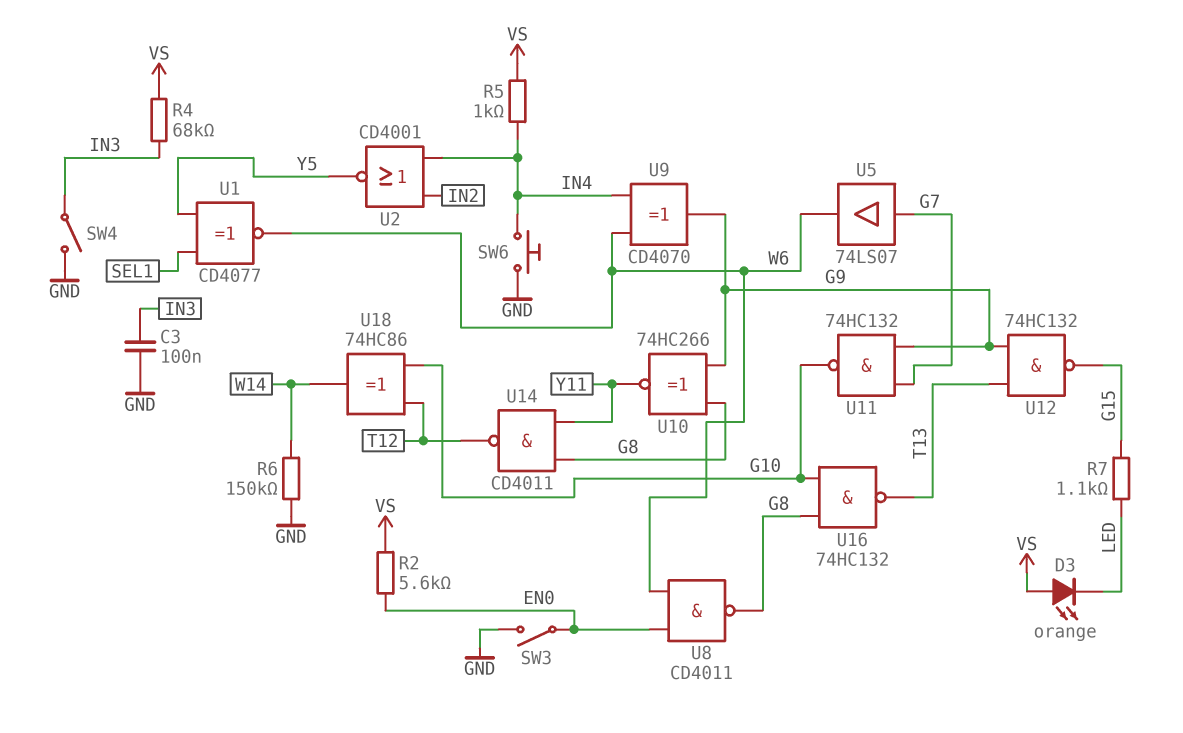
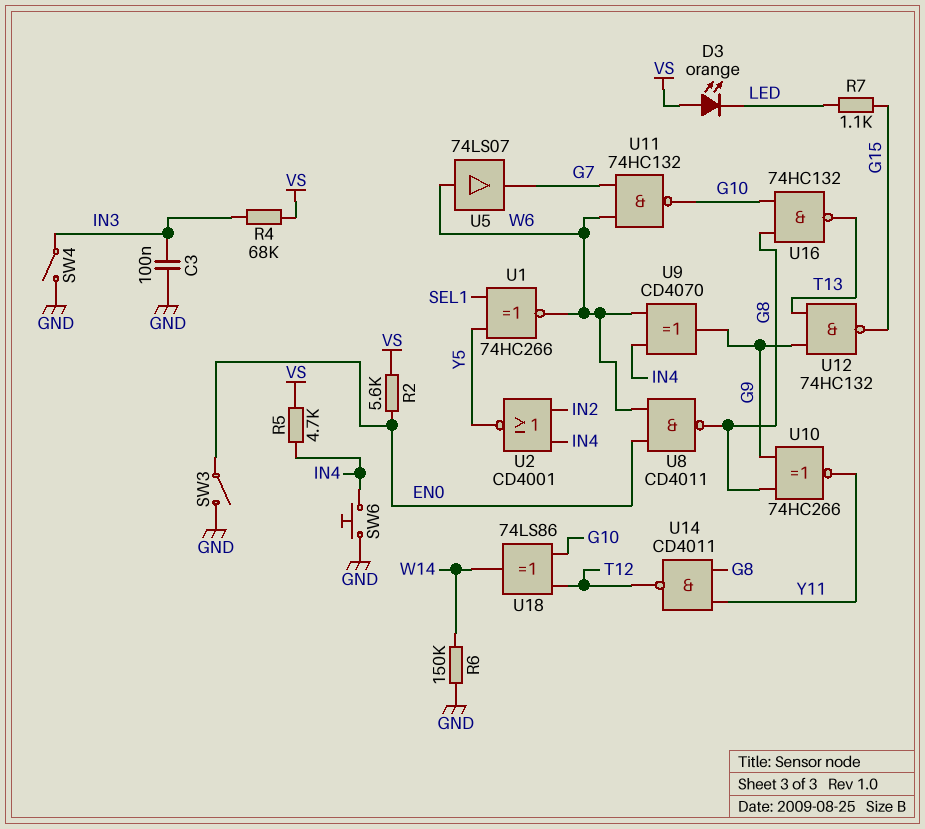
R5: 1k (IN4, VS) -> 4.7k (IN4, VS)
U1: XNOR CD4077 (in SEL1, in Y5, out W6) -> XNOR 74HC266 (in SEL1, in Y5, out W6)
U5: buffer 74LS07 (in G7, out W6) -> buffer 74LS07 (in W6, out G7)
U11: NAND 74HC132 (in G7, in G9, out G10) -> NAND 74HC132 (in G7, in W6, out G10)
U18: XOR 74HC86 (in G10, in T12, out W14) -> XOR 74LS86 (in G10, in T12, out W14)

